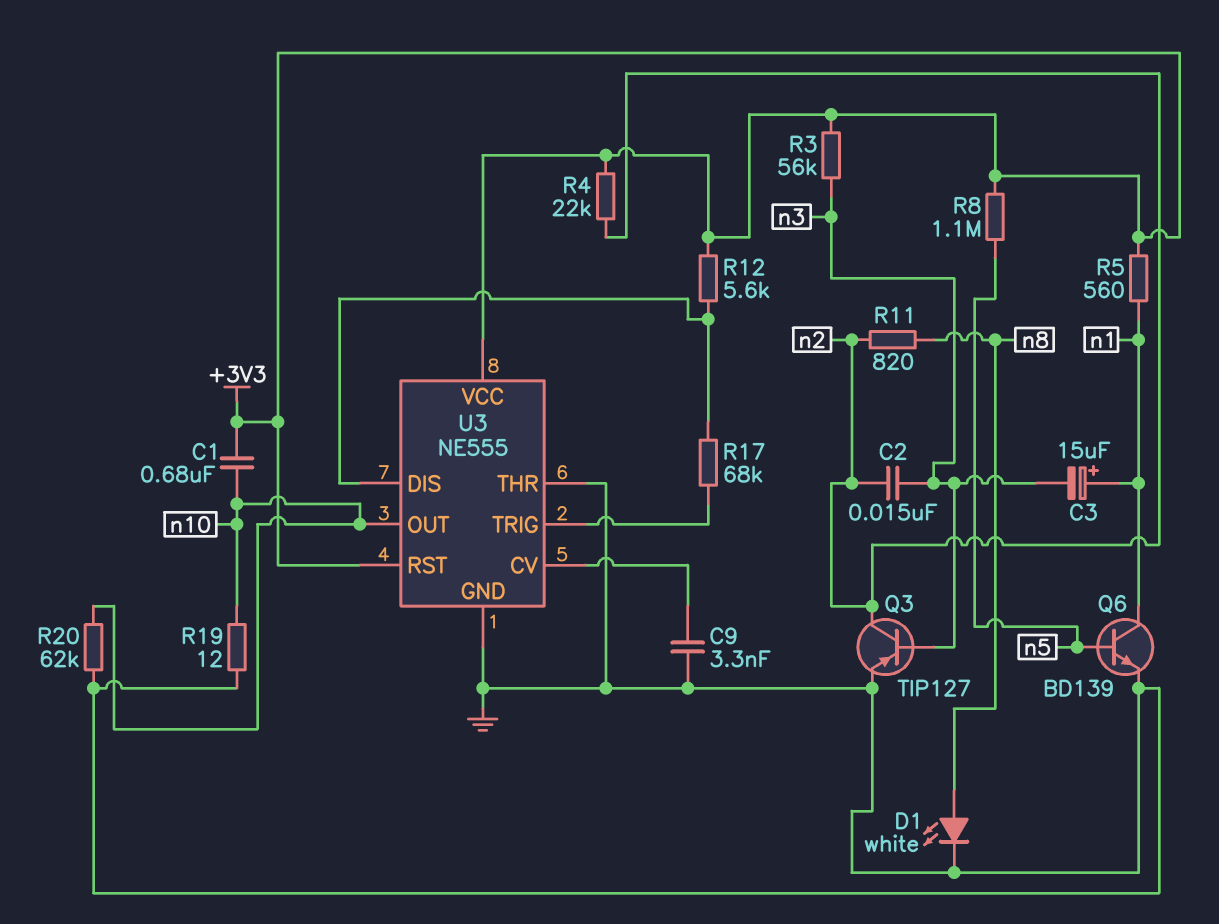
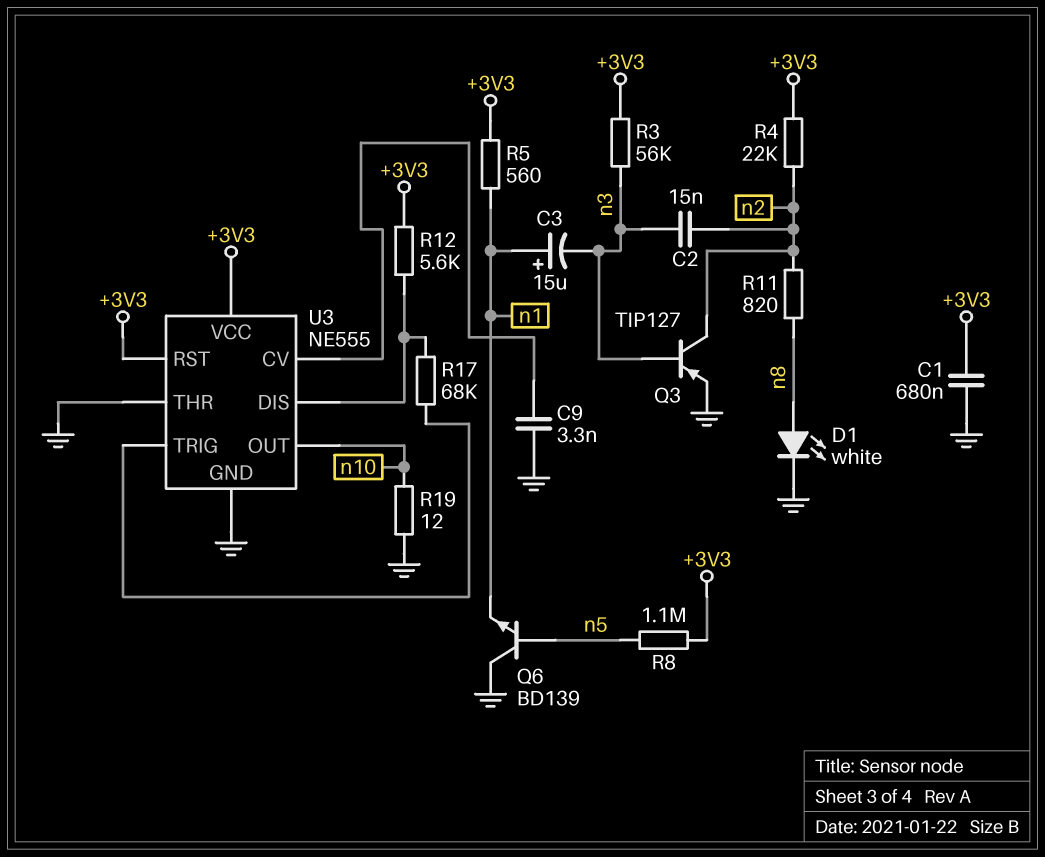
C1: 680nF (+3V3, n10) -> 680nF (+3V3, GND)
Q6: NPN BD139 (B n5, C n1, E GND) -> NPN BD139 (B n5, C GND, E n1)
R20: 62k (GND, n10) -> none

